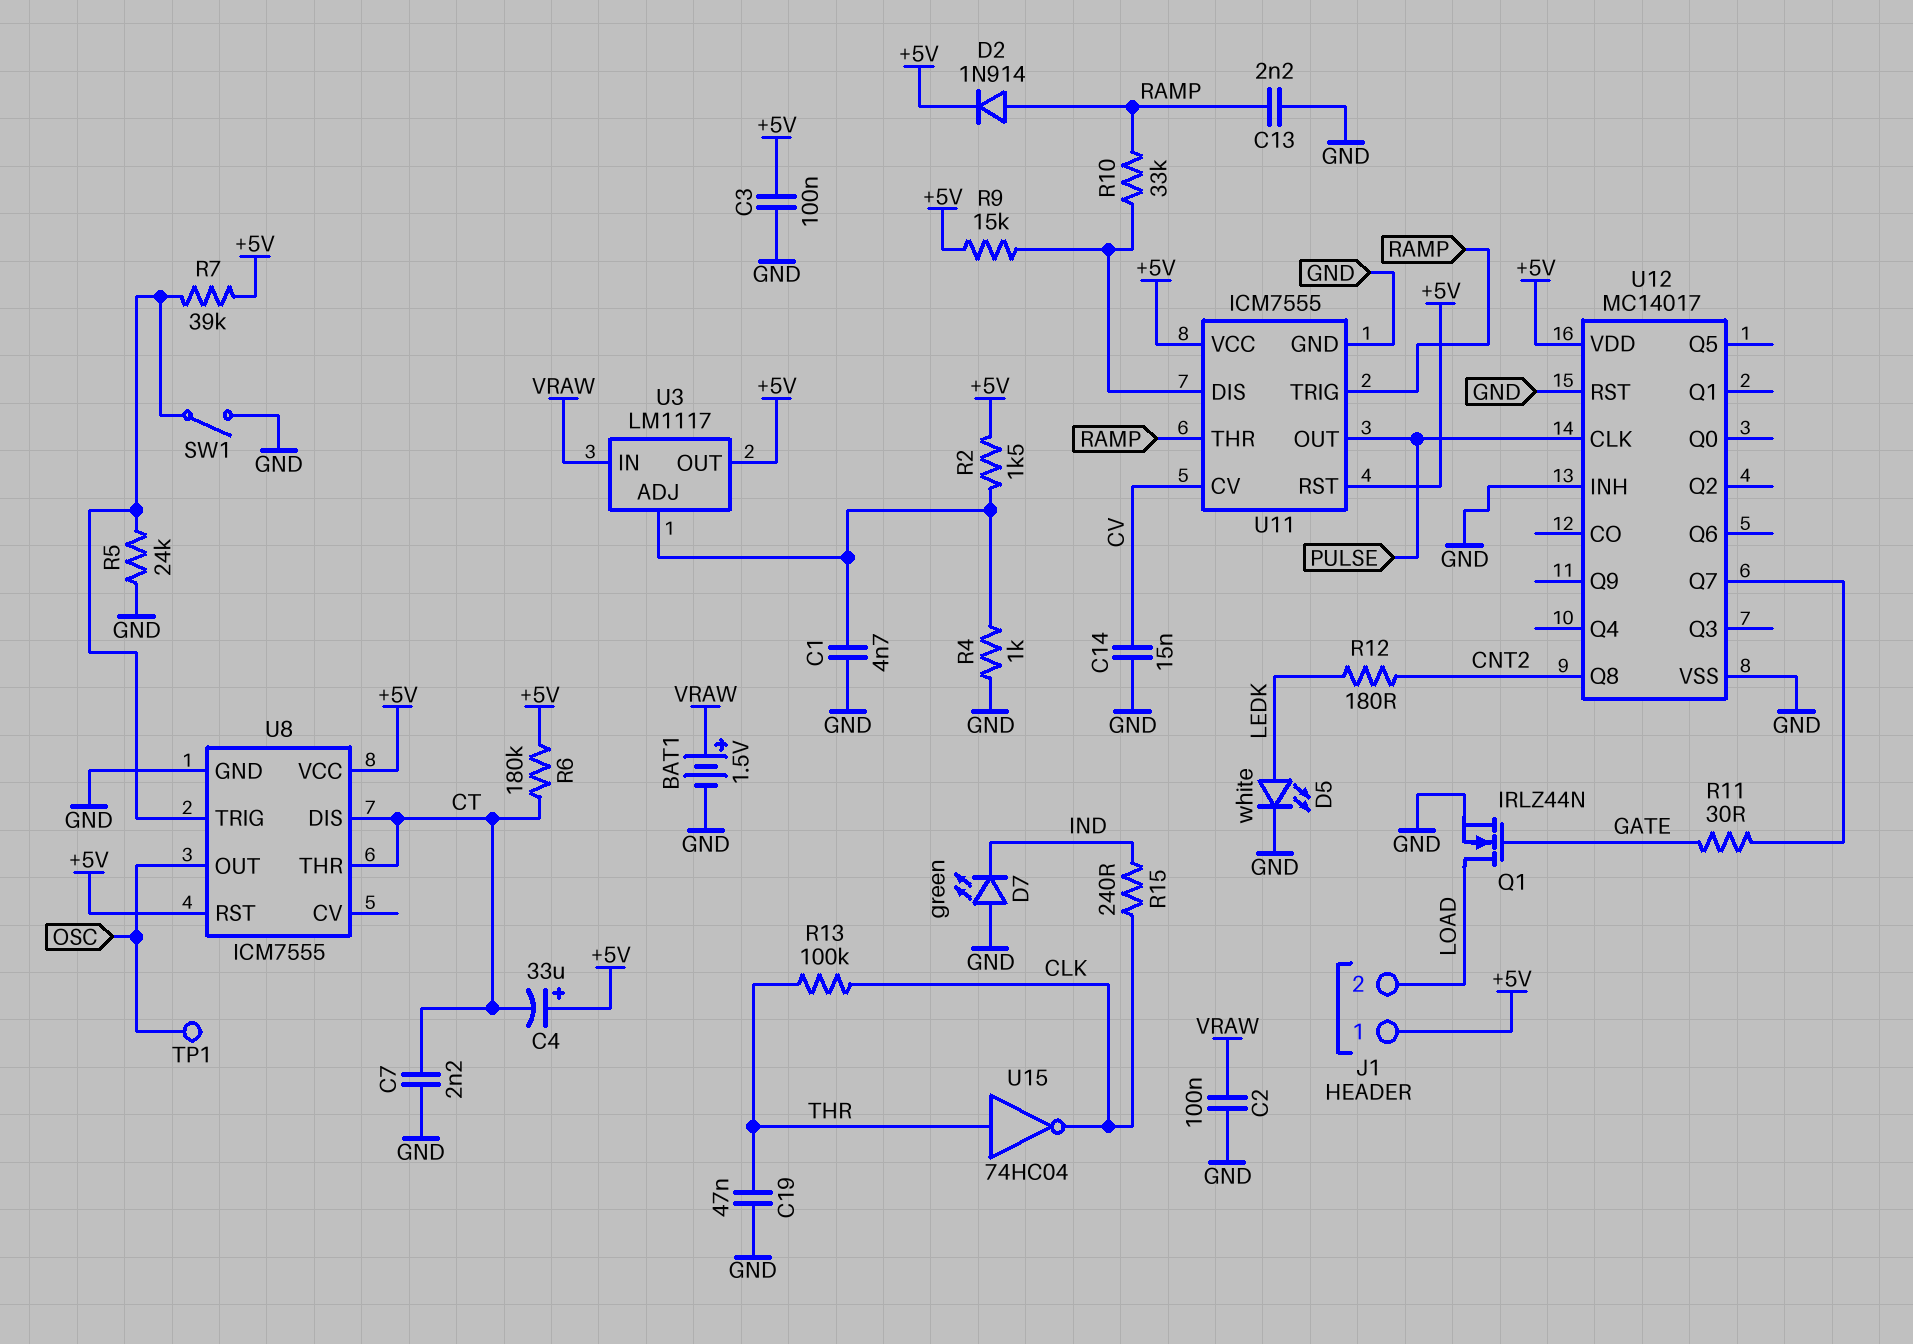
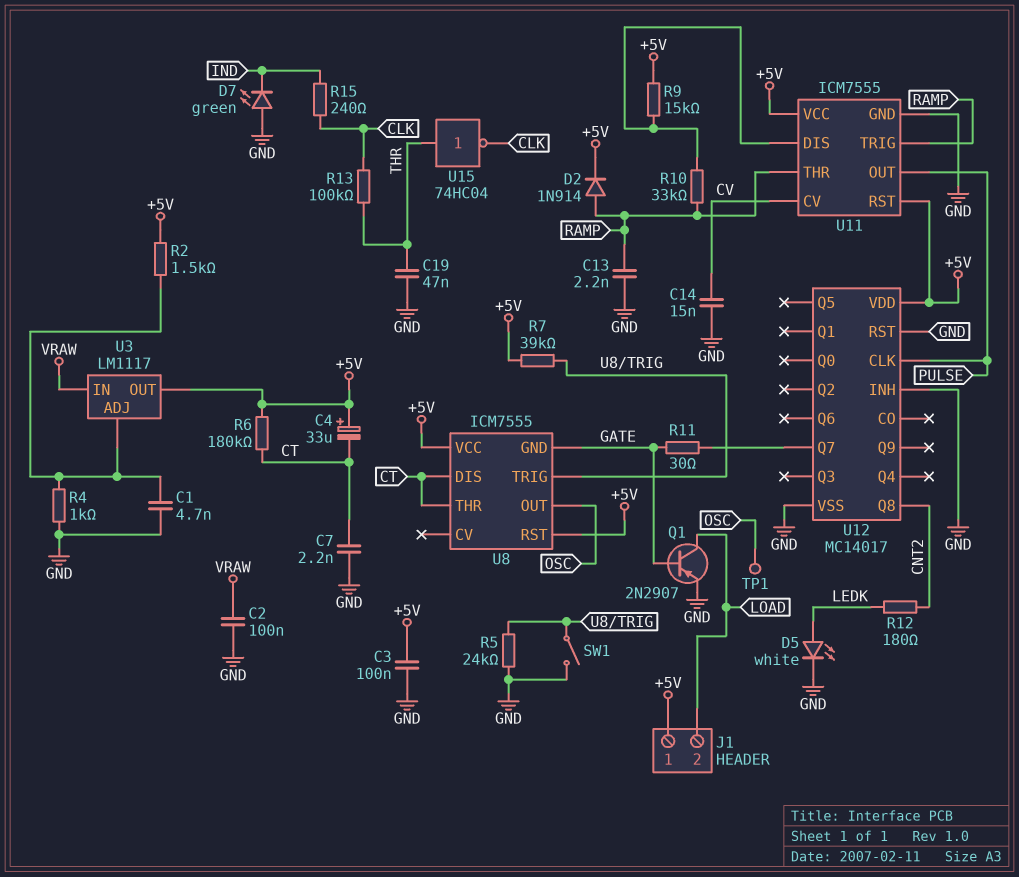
BAT1: 1.5V (plus VRAW, minus GND) -> none
Q1: NMOS IRLZ44N (G GATE, D LOAD, S GND) -> PNP 2N2907 (B GATE, C LOAD, E GND)
U8 pin GND: GND -> GATE

